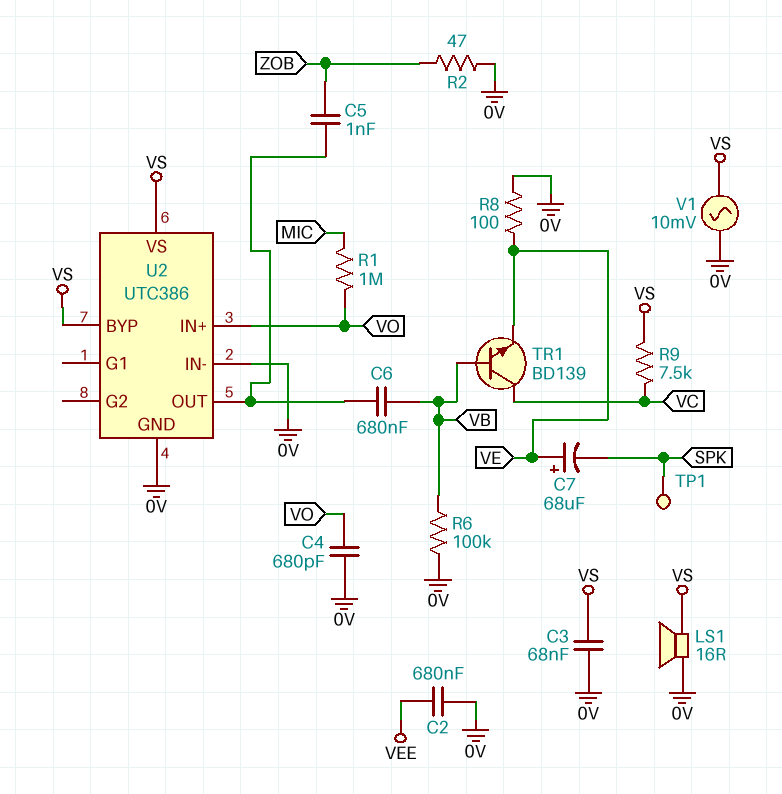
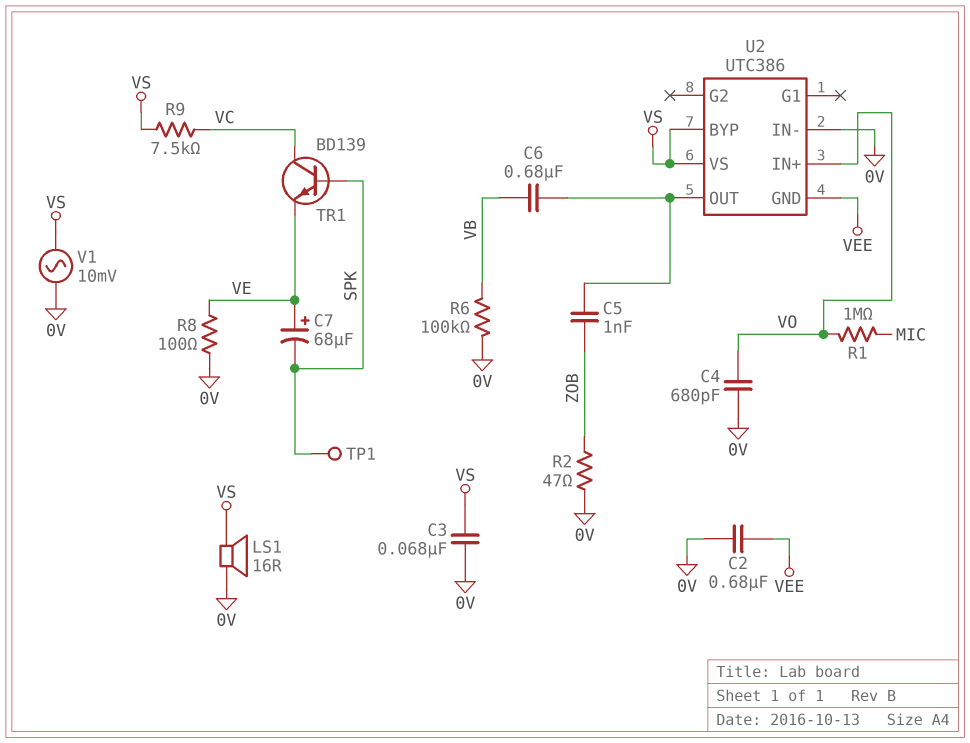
TR1: NPN BD139 (B VB, C VC, E VE) -> NPN BD139 (B SPK, C VC, E VE)
U2 pin GND: 0V -> VEE

